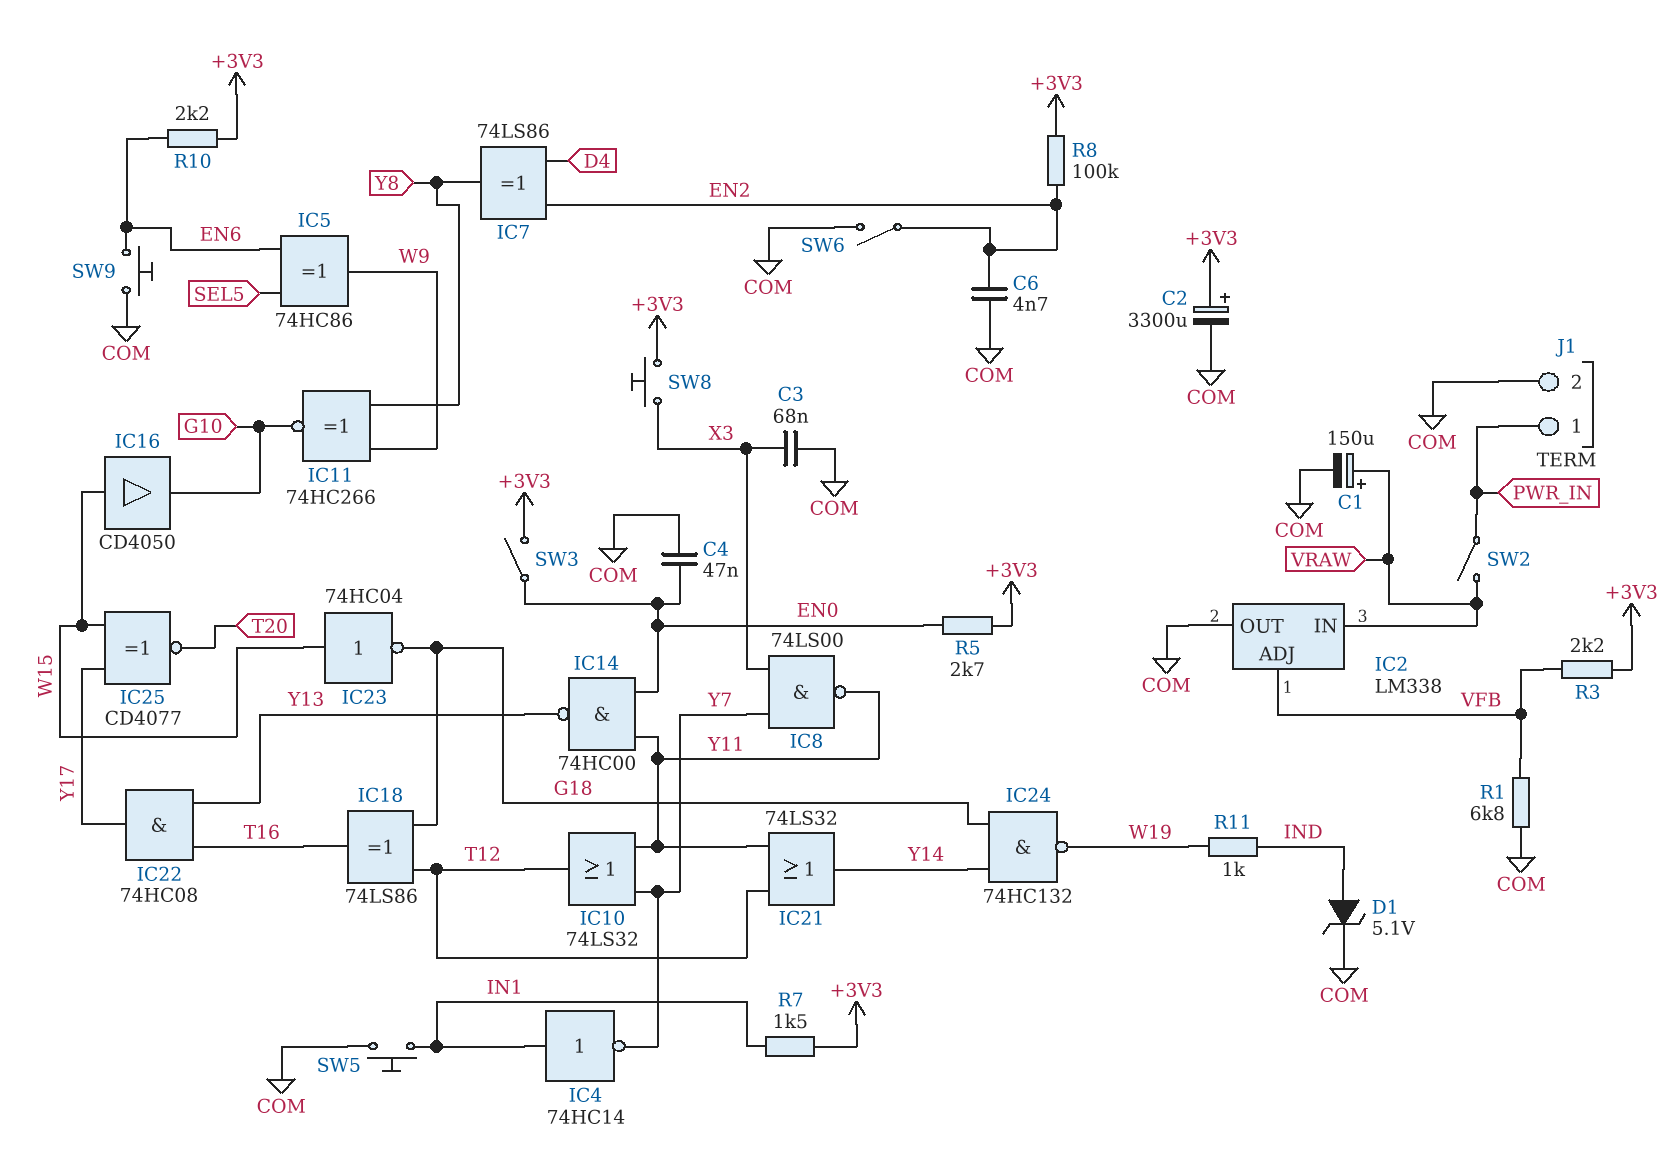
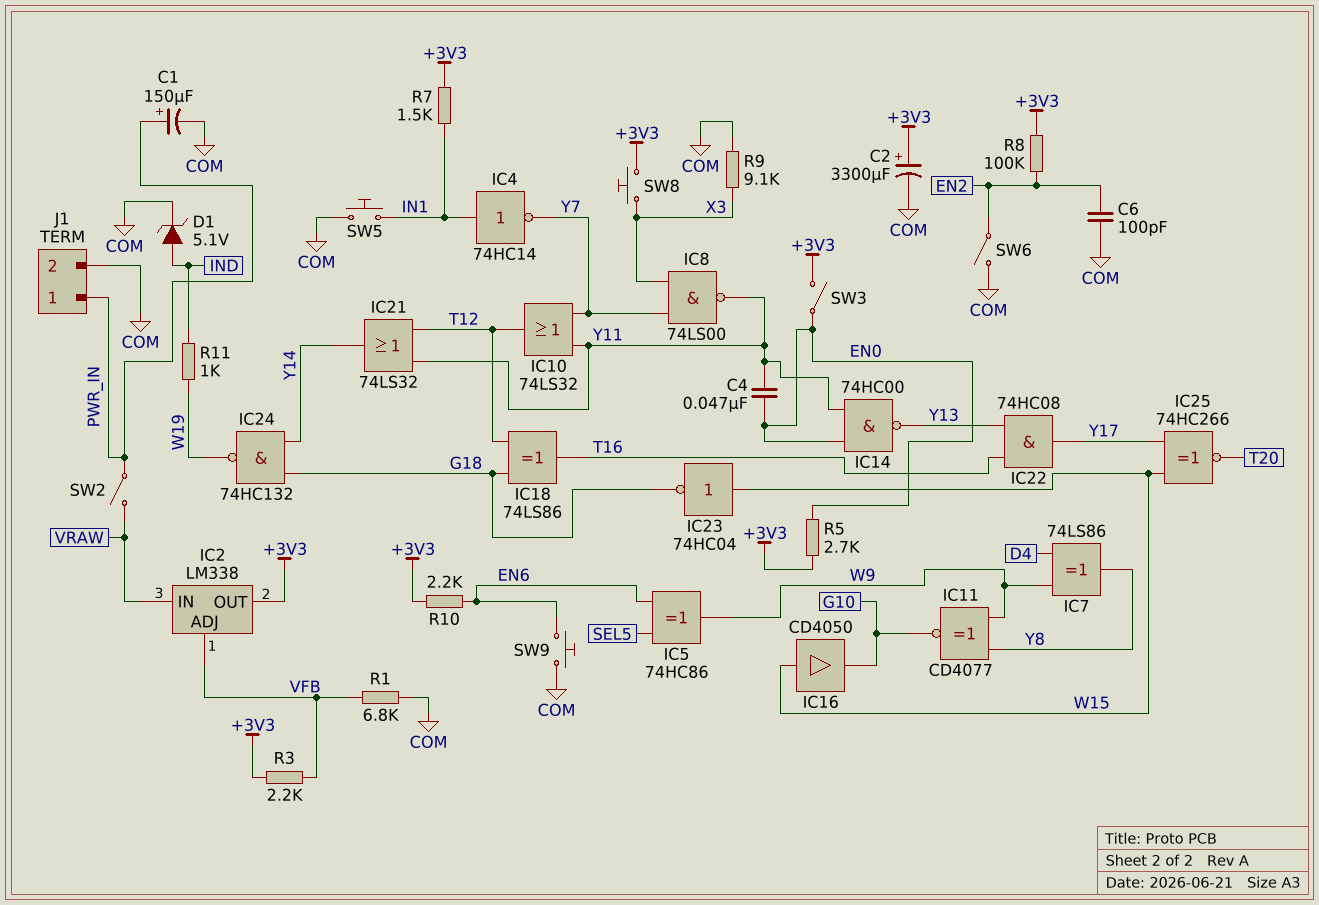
C1: 150uF (plus VRAW, minus COM) -> 150uF (plus PWR_IN, minus COM)
C3: 68nF (COM, X3) -> none
C4: 47nF (COM, EN0) -> 47nF (EN0, Y11)
C6: 4.7nF (COM, EN2) -> 100pF (COM, EN2)
IC2 pin OUT: COM -> +3V3
IC7: XOR 74LS86 (in D4, in EN2, out Y8) -> XOR 74LS86 (in D4, in W9, out Y8)
IC11: XNOR 74HC266 (in W9, in Y8, out G10) -> XNOR CD4077 (in W9, in Y8, out G10)
IC25: XNOR CD4077 (in W15, in Y17, out T20) -> XNOR 74HC266 (in W15, in Y17, out T20)
R9: none -> 9.1k (COM, X3)

